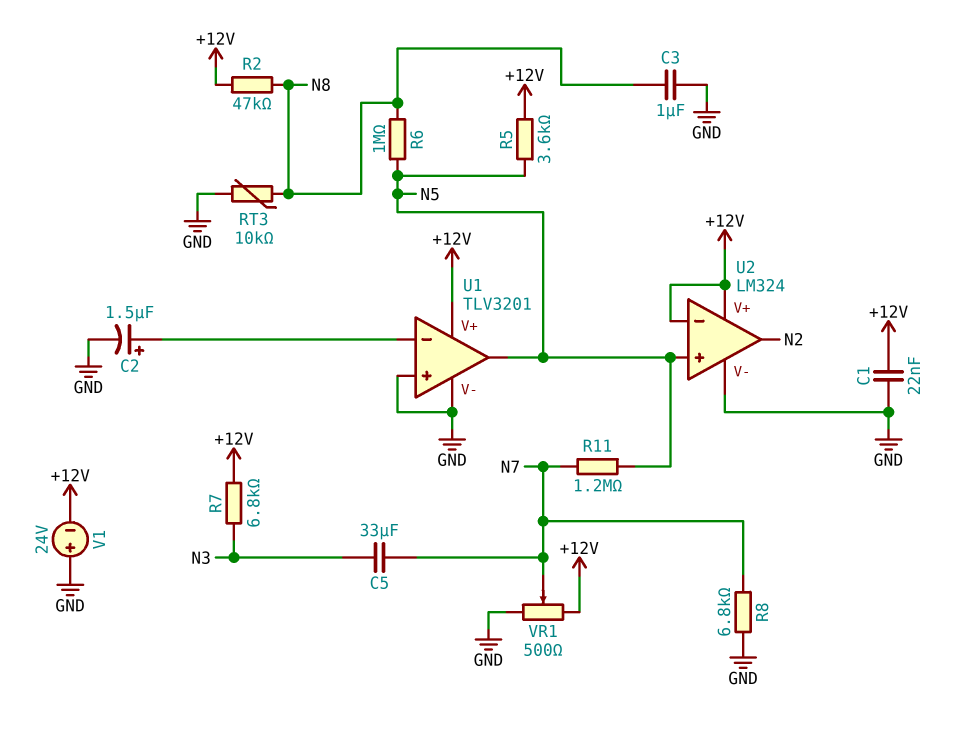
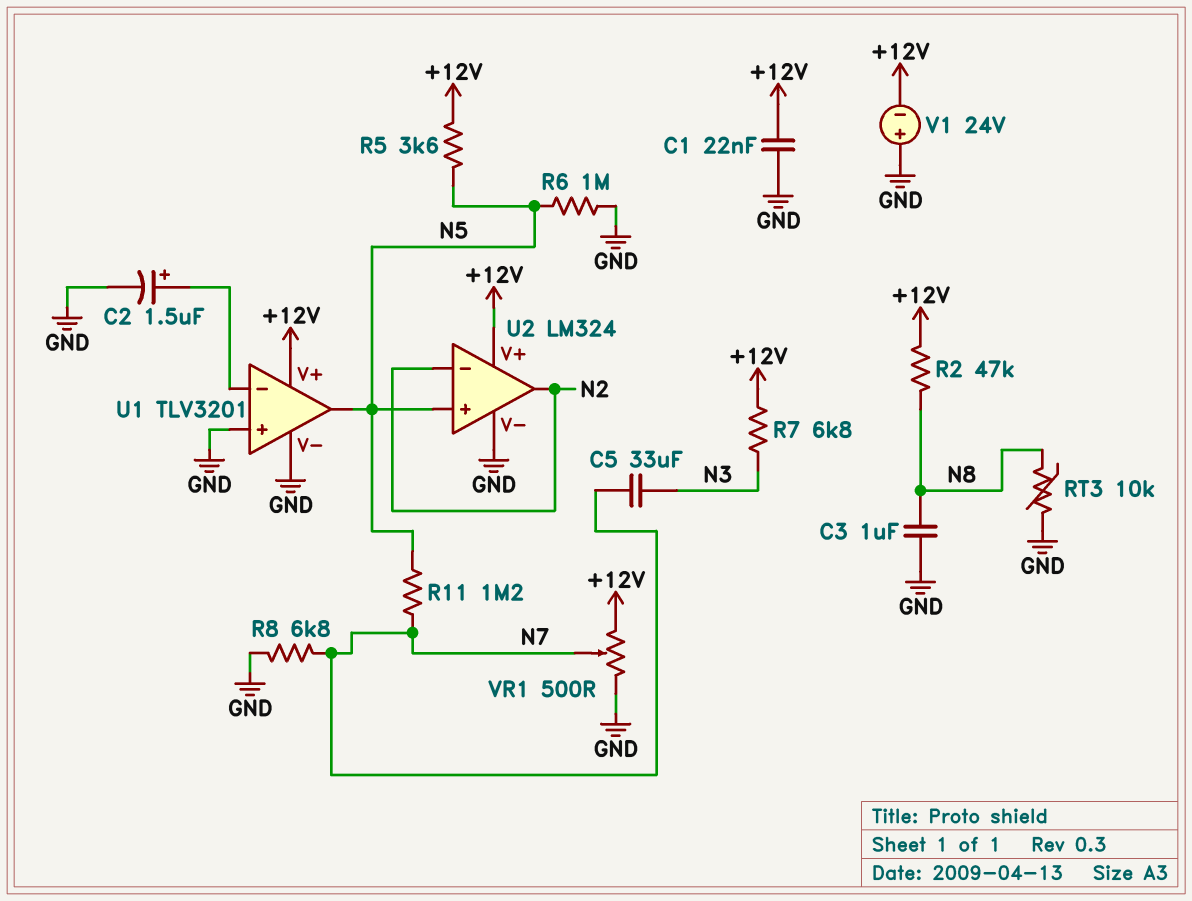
R6: 1M (N5, N8) -> 1M (GND, N5)
U2 pin in-: +12V -> N2

